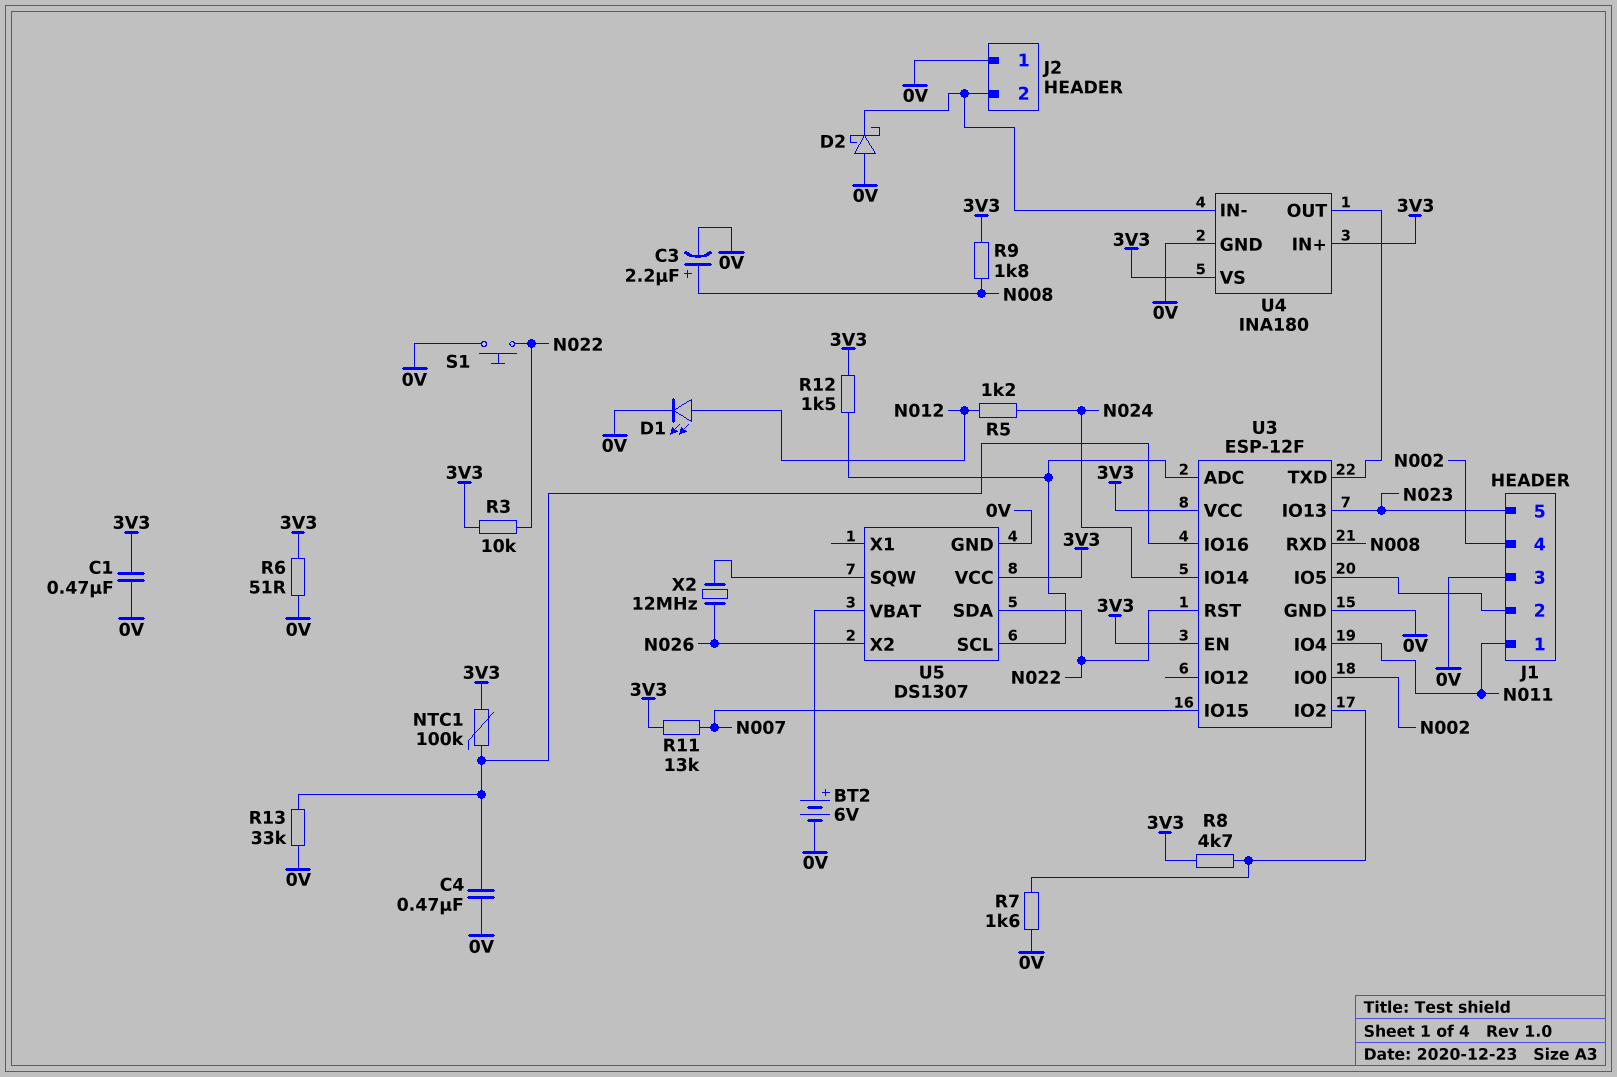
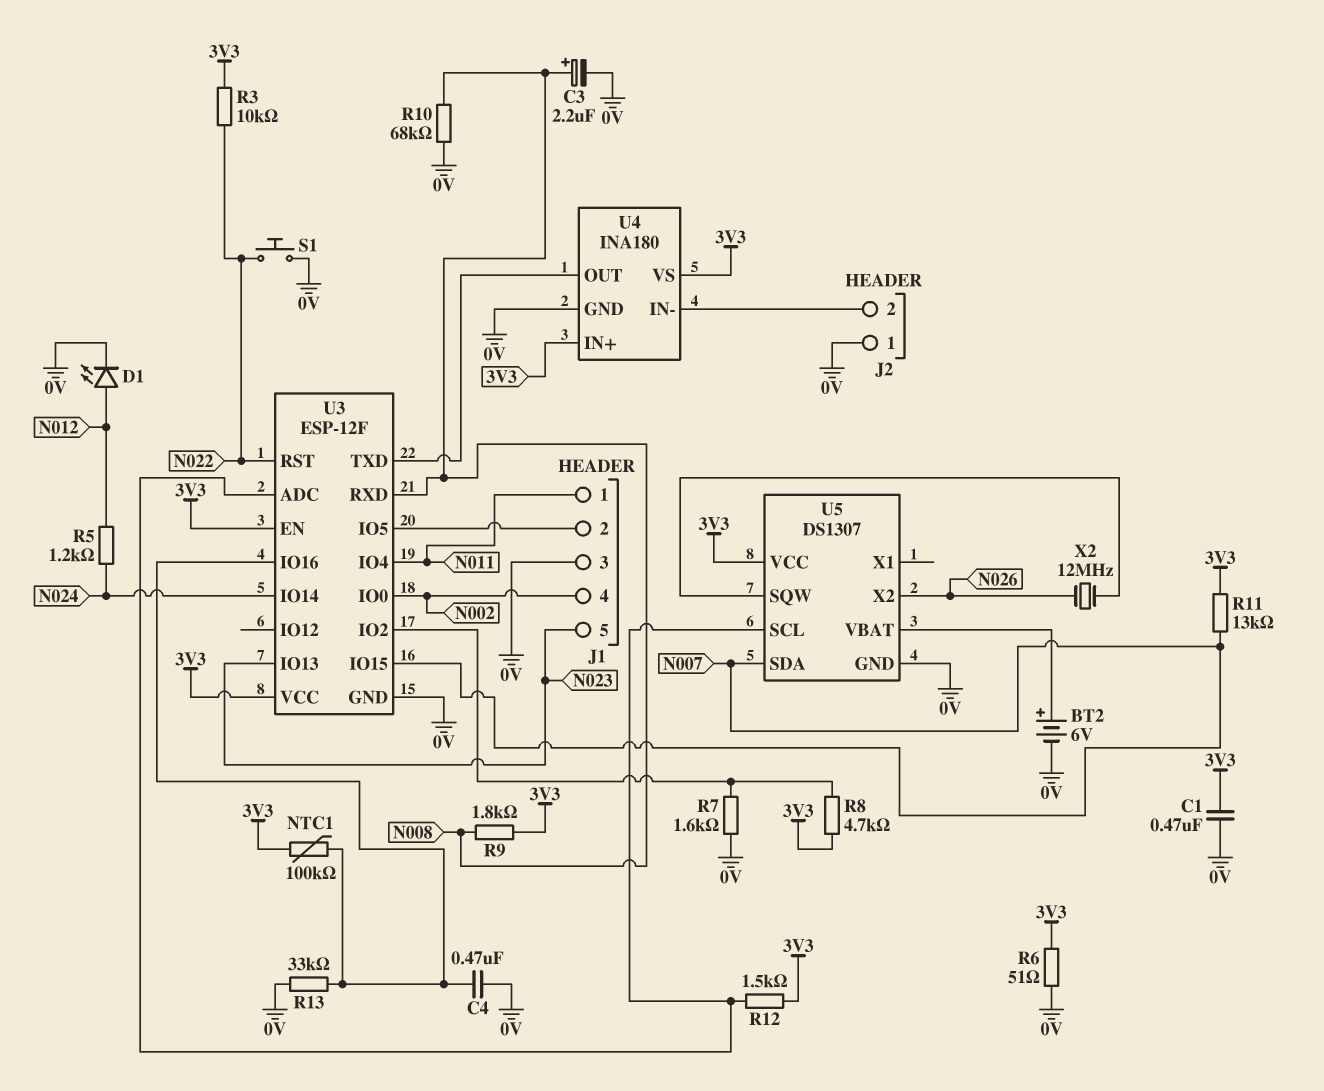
D2: schottky (A 0V, K J2/2) -> none
R10: none -> 68k (0V, N008)
U5 pin SDA: N022 -> N007

